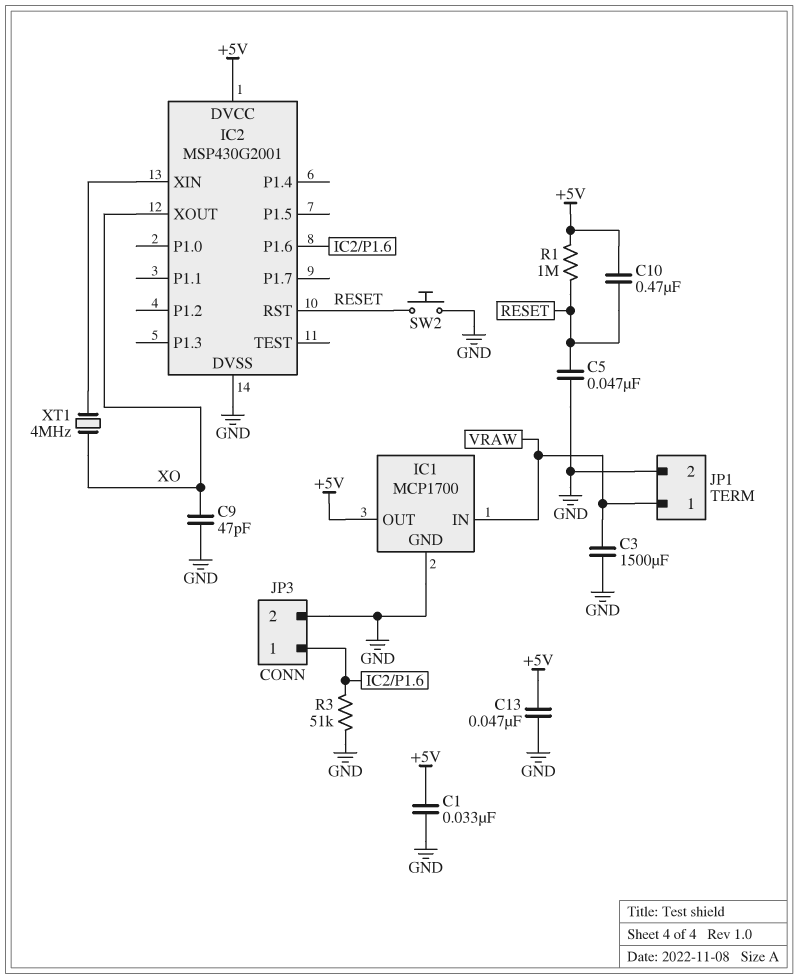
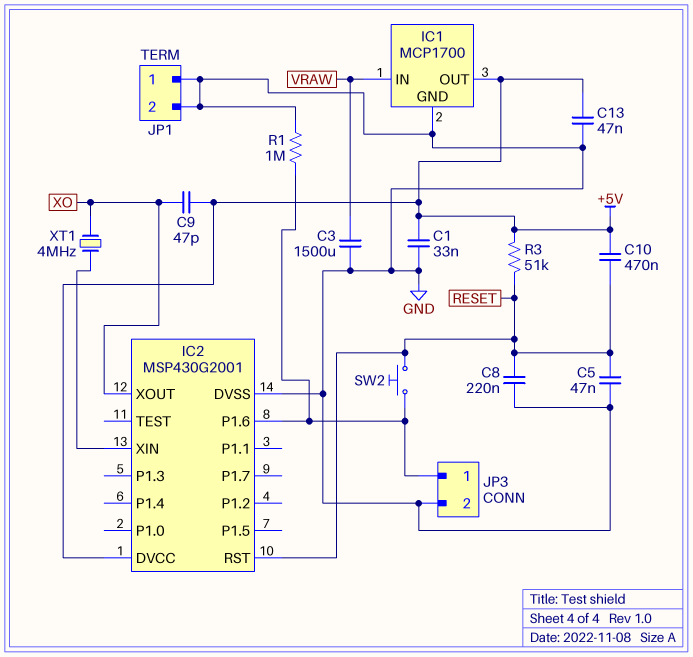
C8: none -> 220nF (GND, RESET)
C9: 47pF (GND, XO) -> 47pF (+5V, XO)
JP1 pin 1: VRAW -> GND
R1: 1M (+5V, RESET) -> 1M (GND, IC2/P1.6)
R3: 51k (GND, IC2/P1.6) -> 51k (+5V, RESET)
SW2: button (GND, RESET) -> button (IC2/P1.6, RESET)

